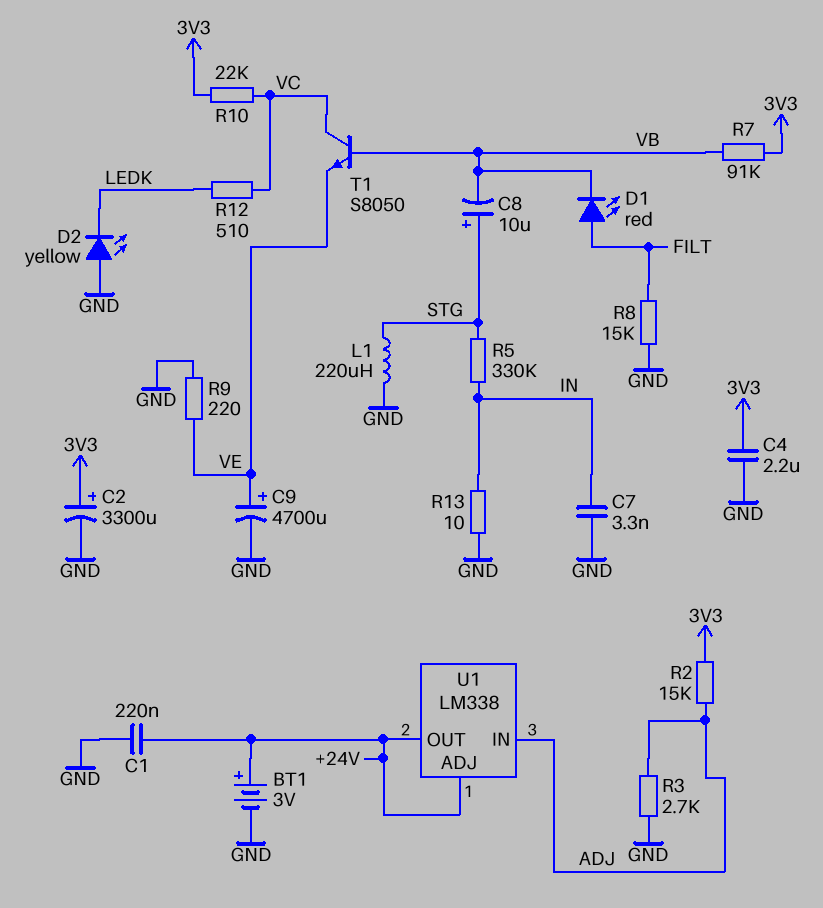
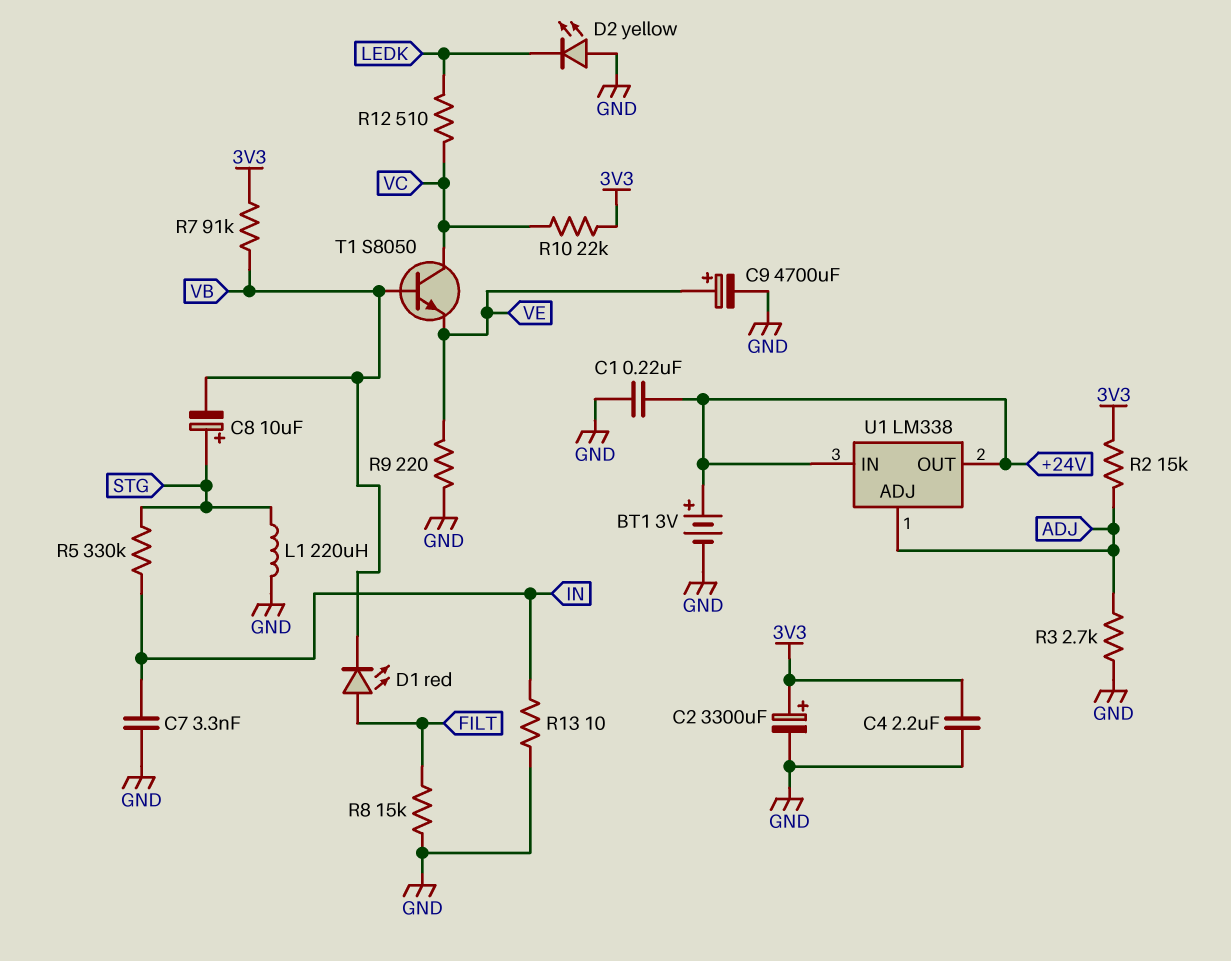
U1 pin ADJ: +24V -> ADJ
U1 pin IN: ADJ -> +24V

